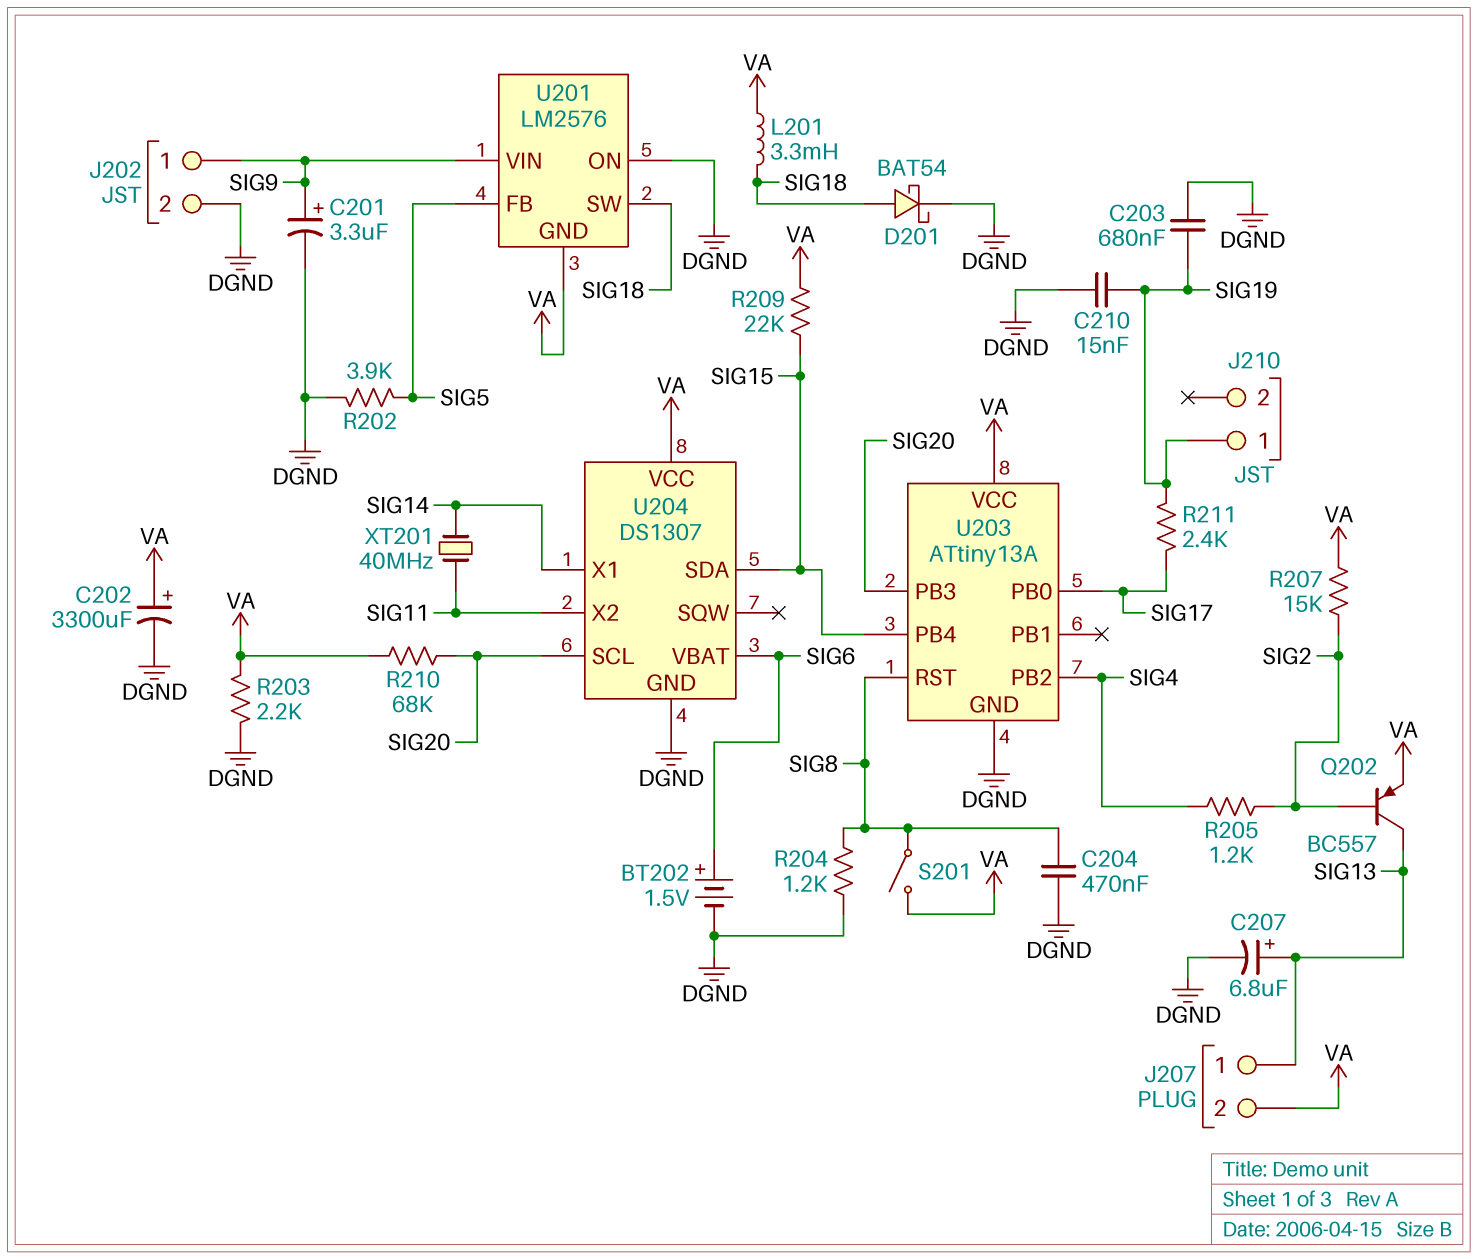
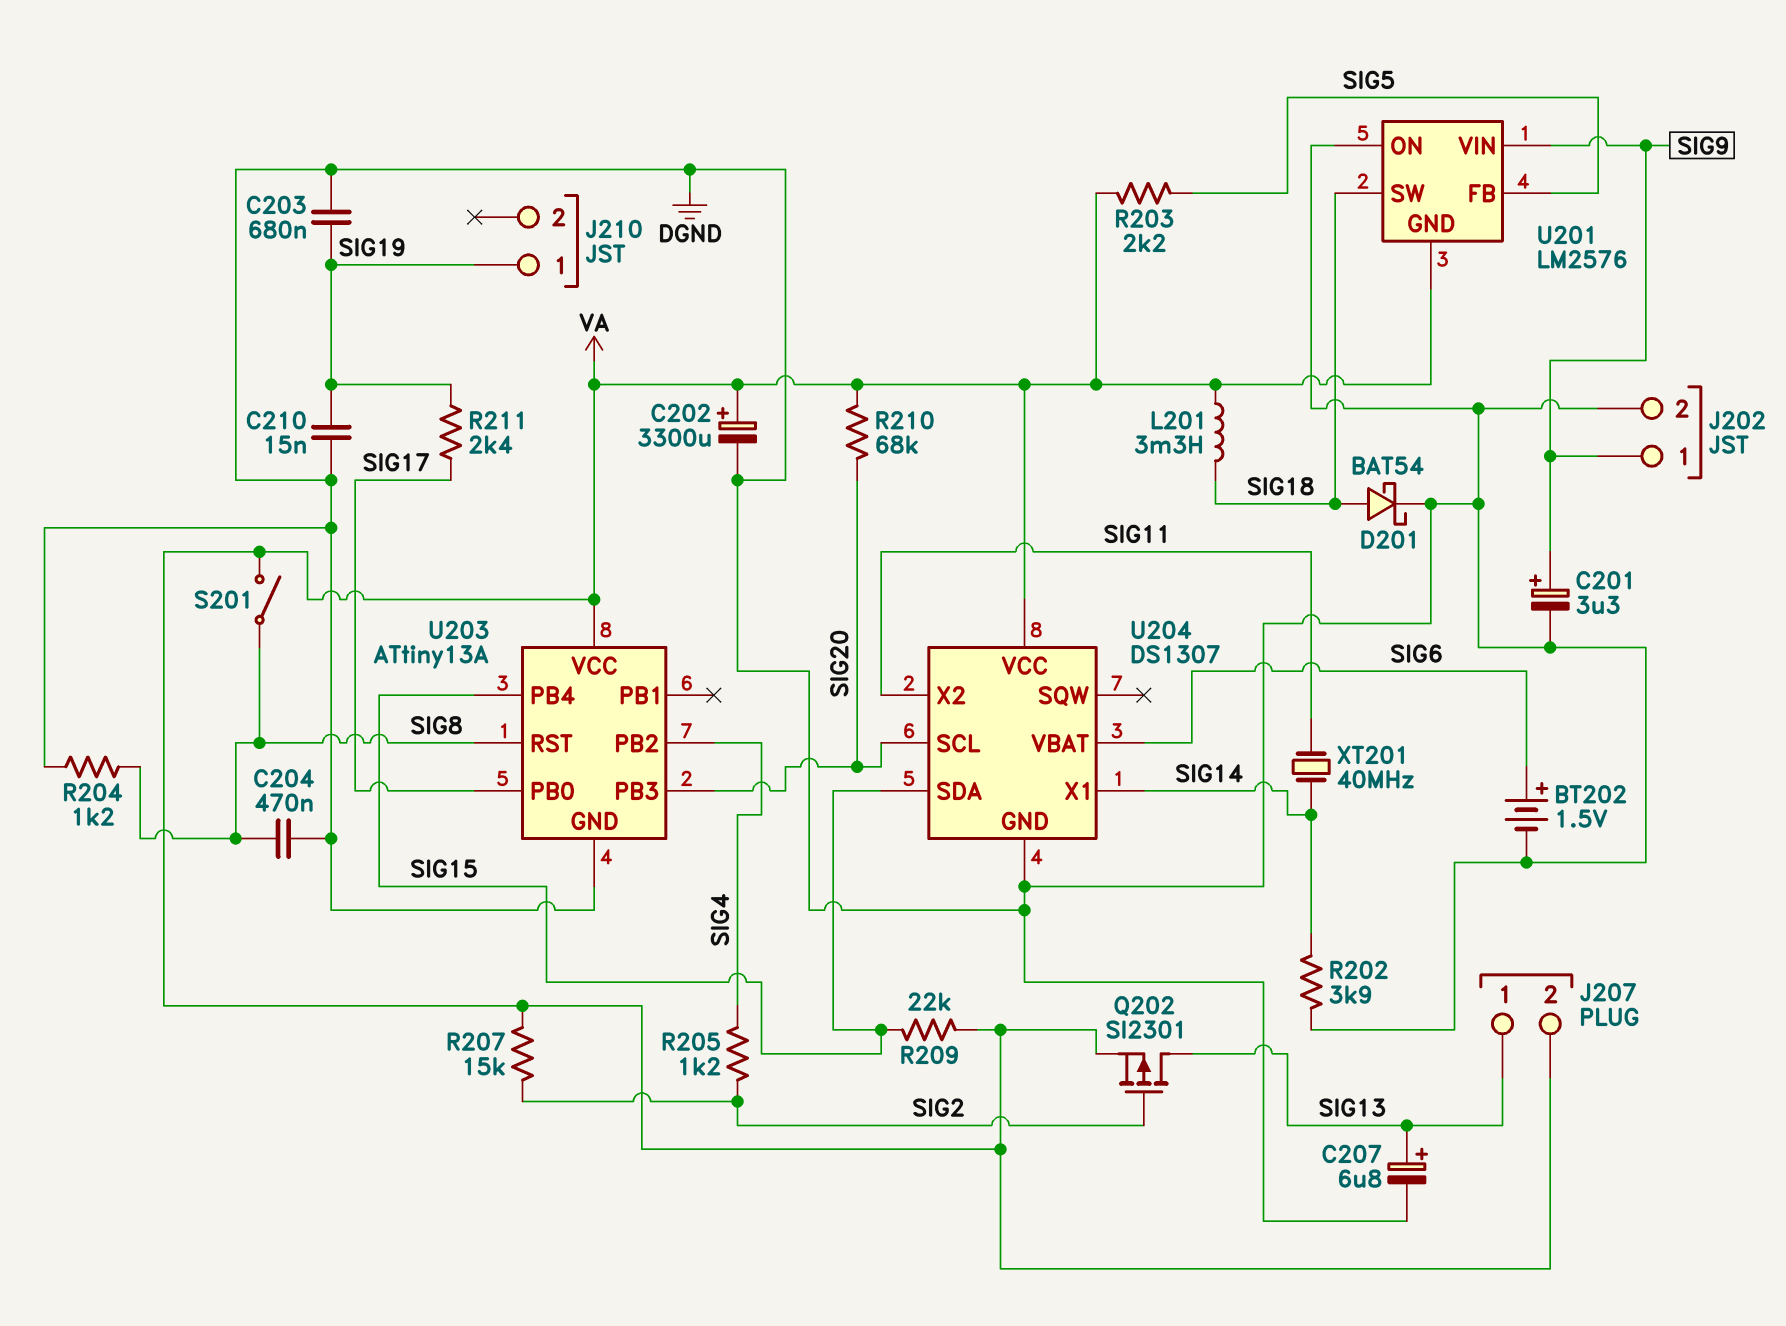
Q202: PNP BC557 (B SIG2, C SIG13, E VA) -> PMOS SI2301 (G SIG2, D SIG13, S VA)
R202: 3.9k (DGND, SIG5) -> 3.9k (DGND, SIG14)
R203: 2.2k (DGND, VA) -> 2.2k (SIG5, VA)

